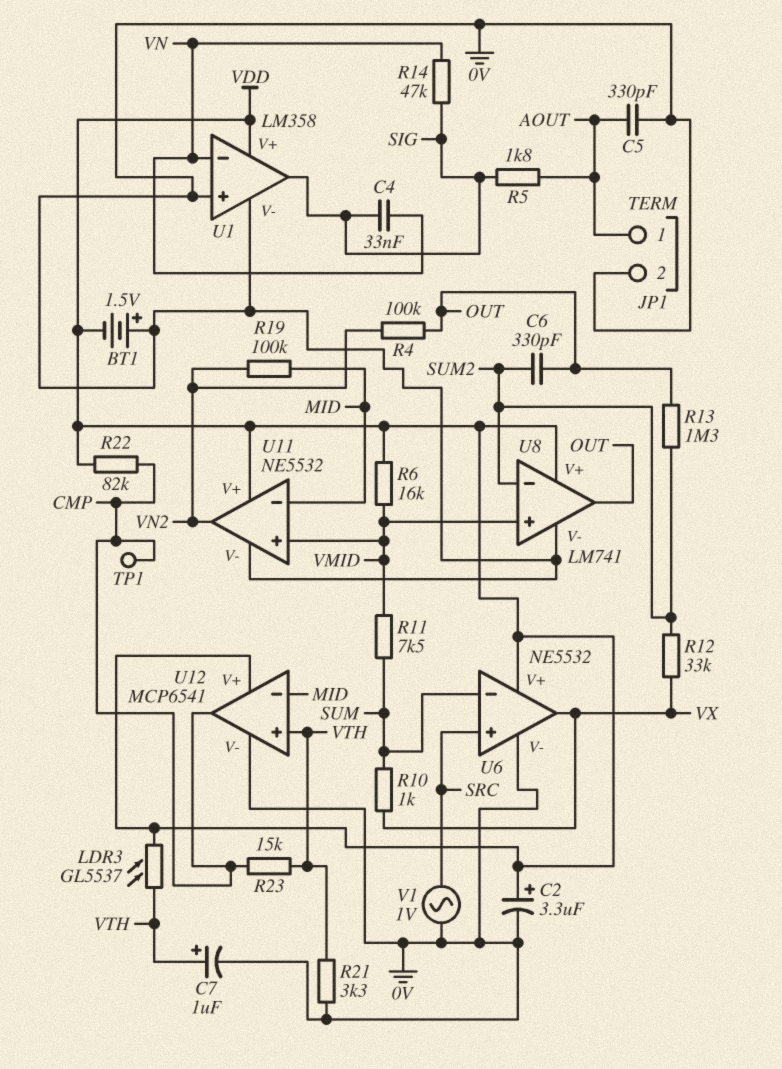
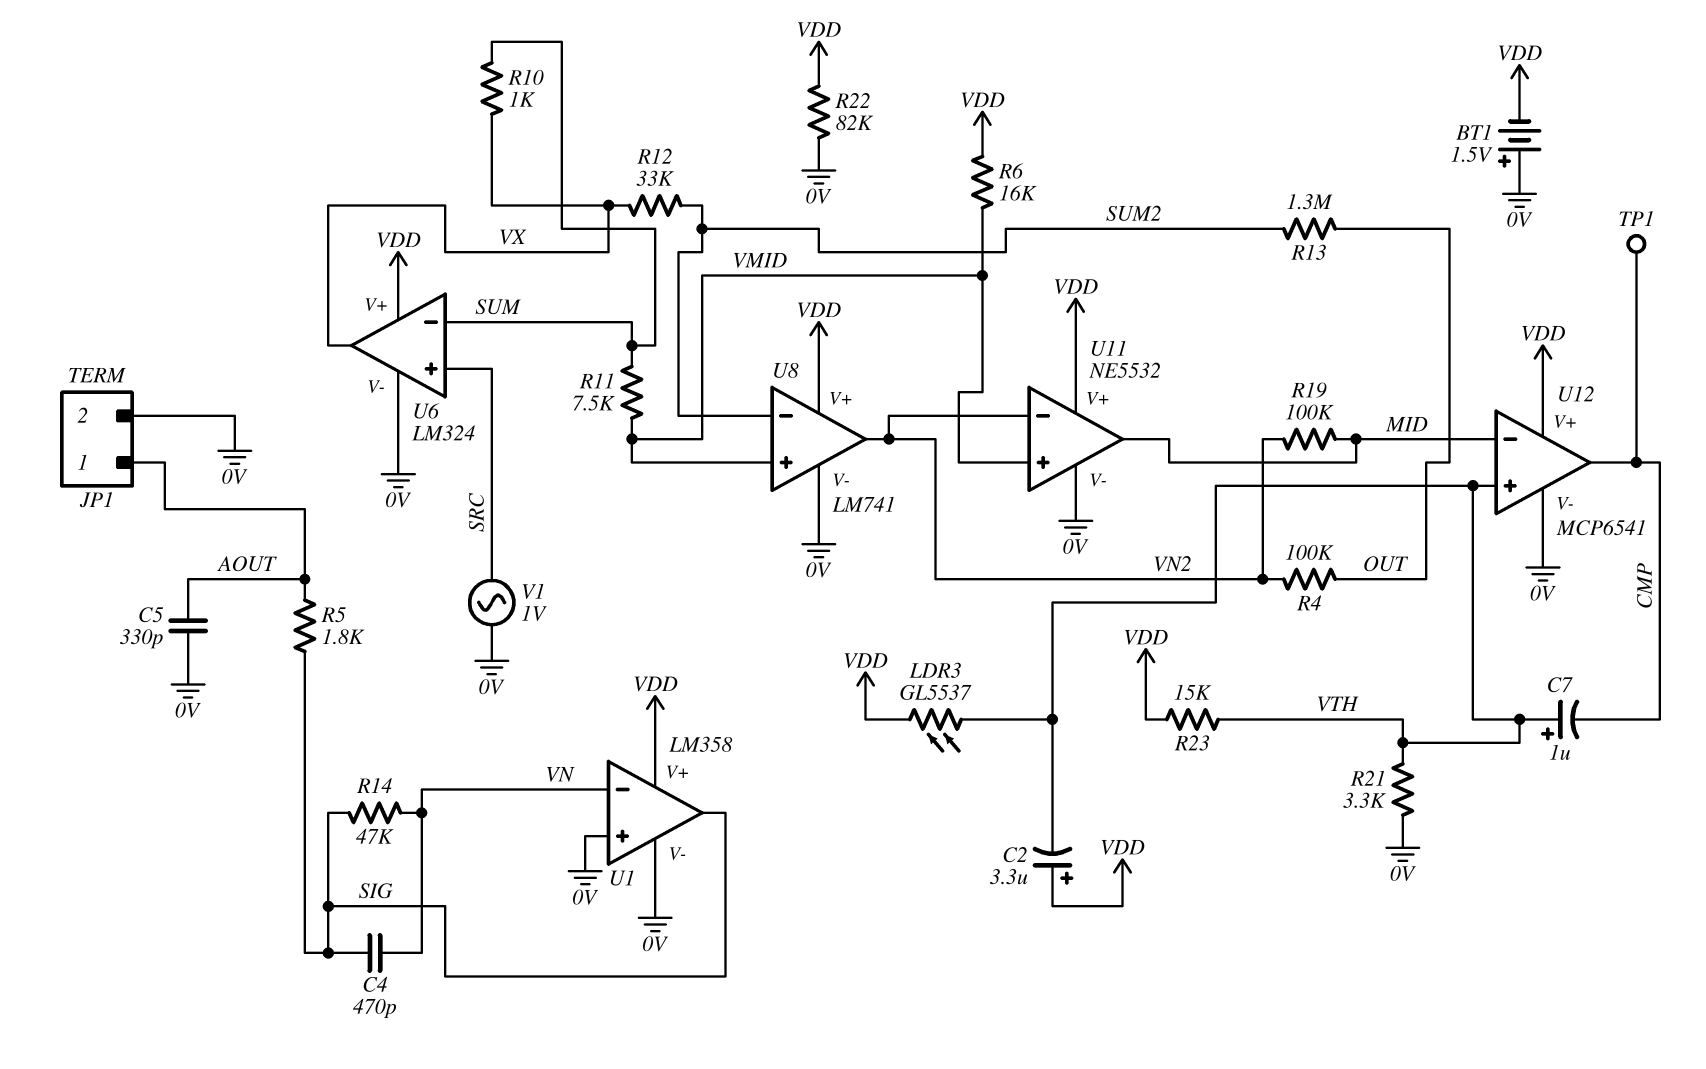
C2: 3.3uF (plus VDD, minus 0V) -> 3.3uF (plus VDD, minus VTH)
C4: 33nF (SIG, VN) -> 470pF (SIG, VN)
C6: 330pF (OUT, SUM2) -> none
C7: 1uF (plus VTH, minus 0V) -> 1uF (plus VTH, minus CMP)
R22: 82k (CMP, VDD) -> 82k (0V, VDD)
R23: 15k (CMP, VTH) -> 15k (VDD, VTH)
U6: NE5532 -> LM324
U8 pin out: OUT -> VN2
U11 pin in-: MID -> VN2
U11 pin out: VN2 -> MID

